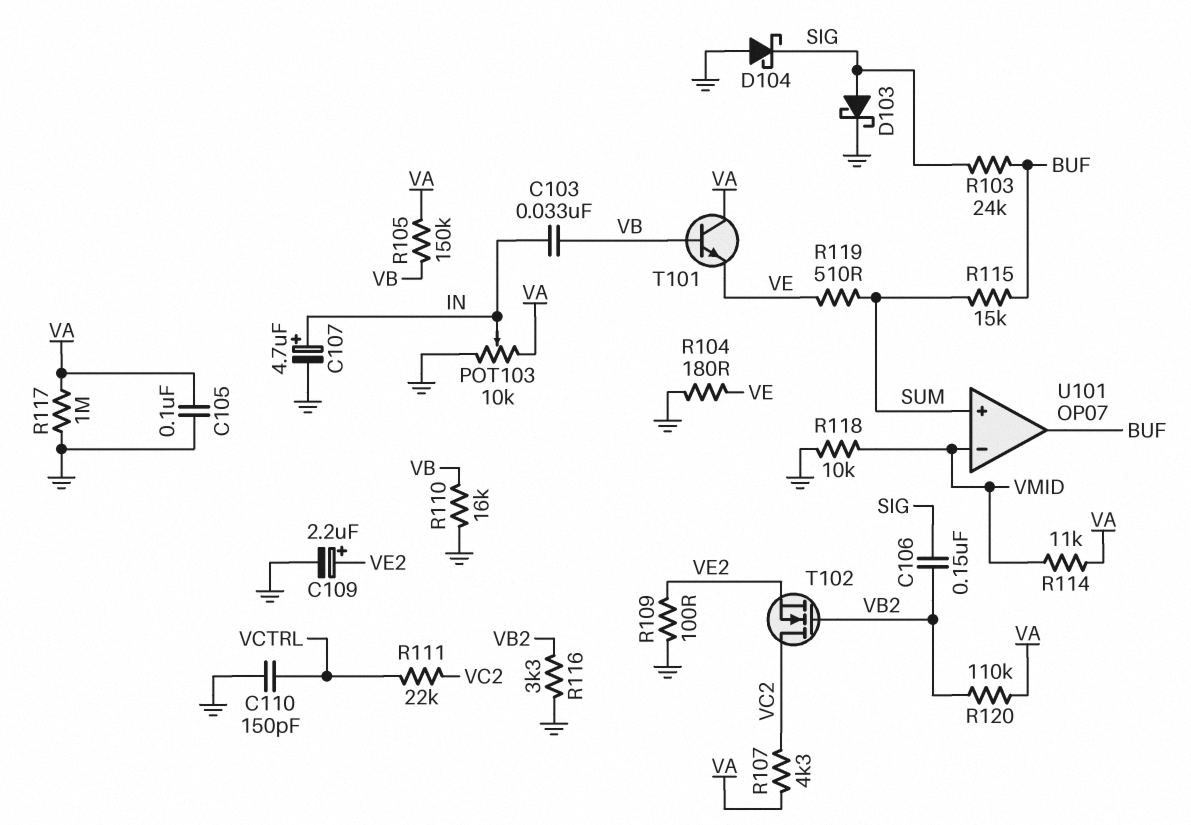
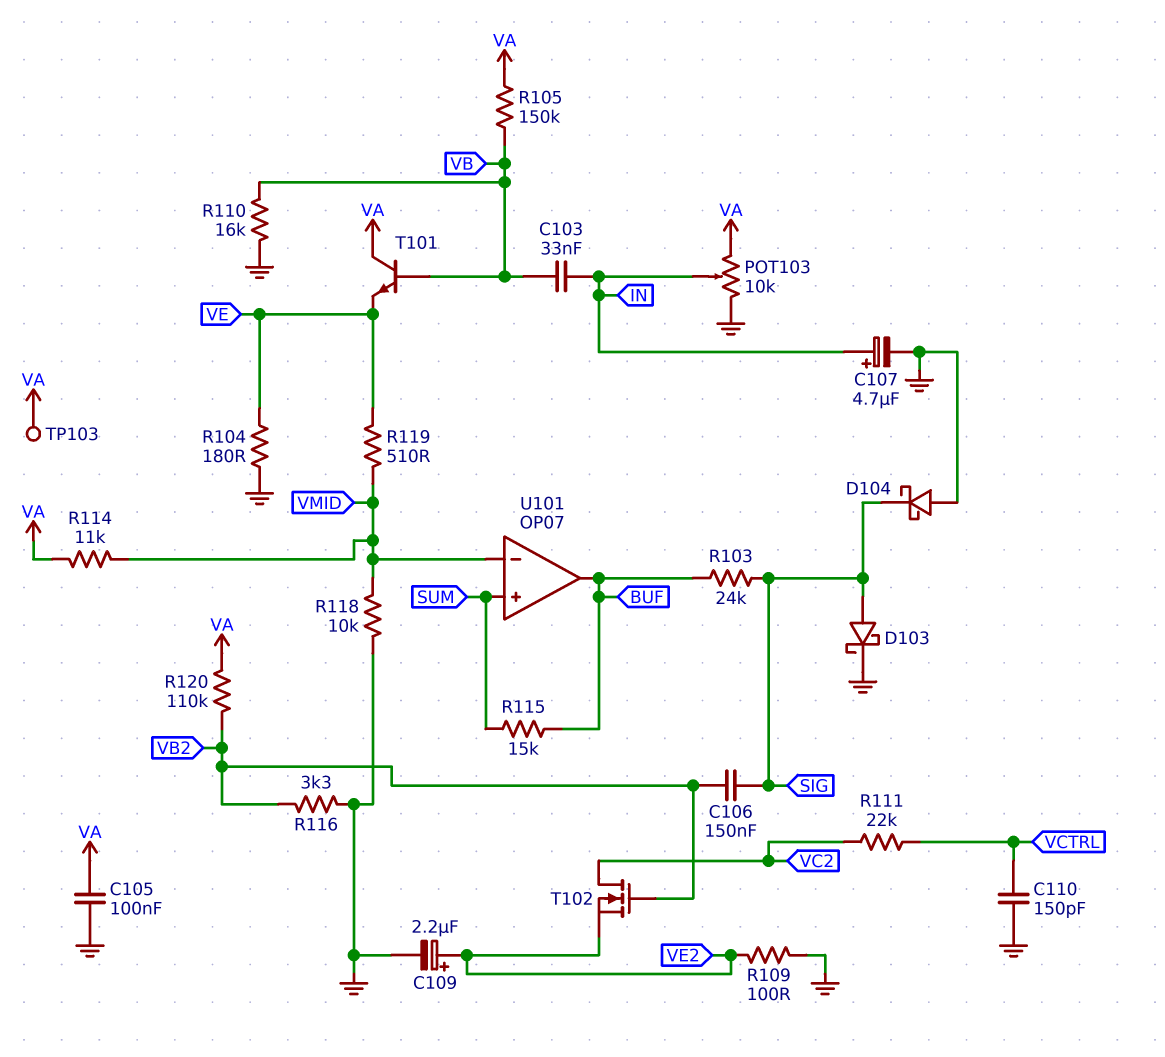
R107: 4.3k (VA, VC2) -> none
R117: 1M (GND, VA) -> none
R119: 510 (SUM, VE) -> 510 (VE, VMID)
TP103: none -> test point (VA)

